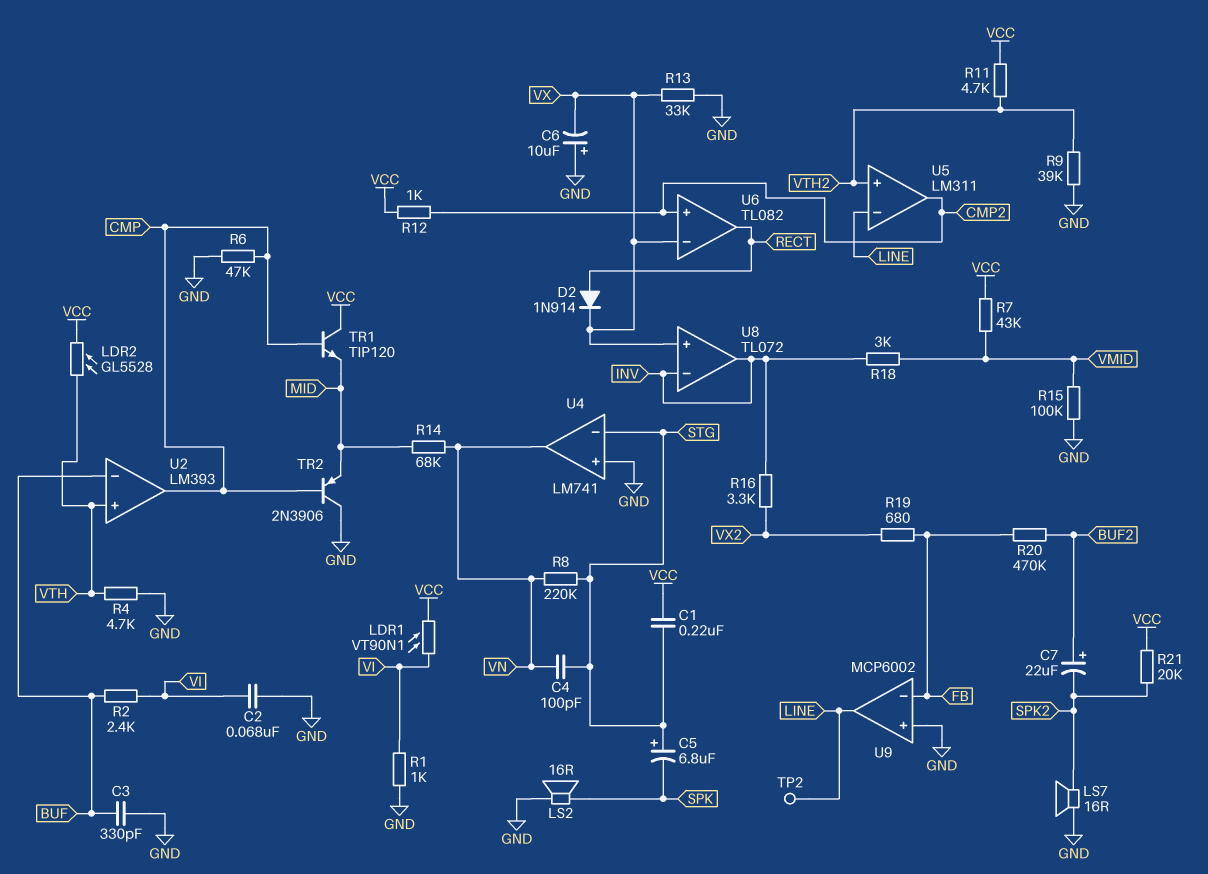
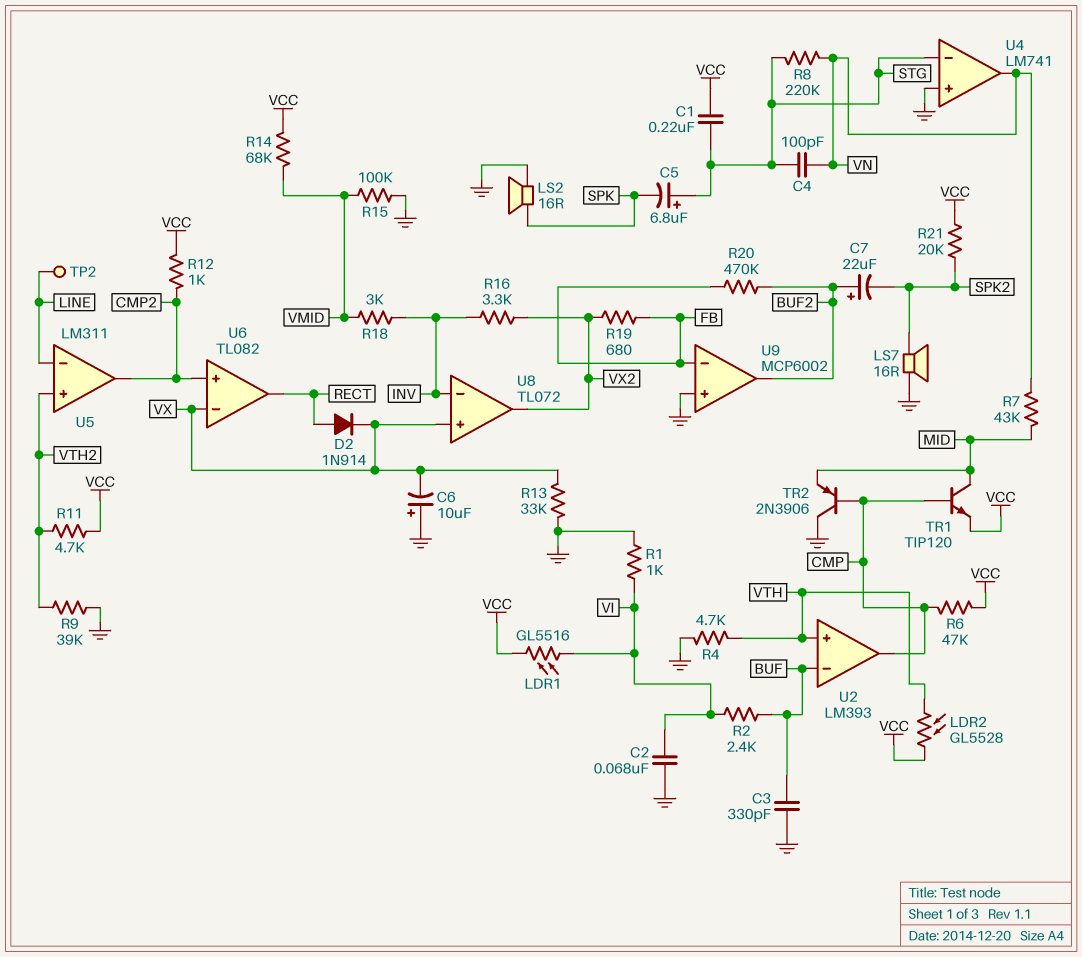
LDR1: VT90N1 (VCC, VI) -> GL5516 (VCC, VI)
R6: 47k (CMP, GND) -> 47k (CMP, VCC)
R7: 43k (VCC, VMID) -> 43k (MID, VN)
R14: 68k (MID, VN) -> 68k (VCC, VMID)
TR1: NPN TIP120 (B CMP, C VCC, E MID) -> NPN TIP120 (B CMP, C MID, E VCC)
U8 pin out: INV -> VX2
U9 pin out: LINE -> BUF2

